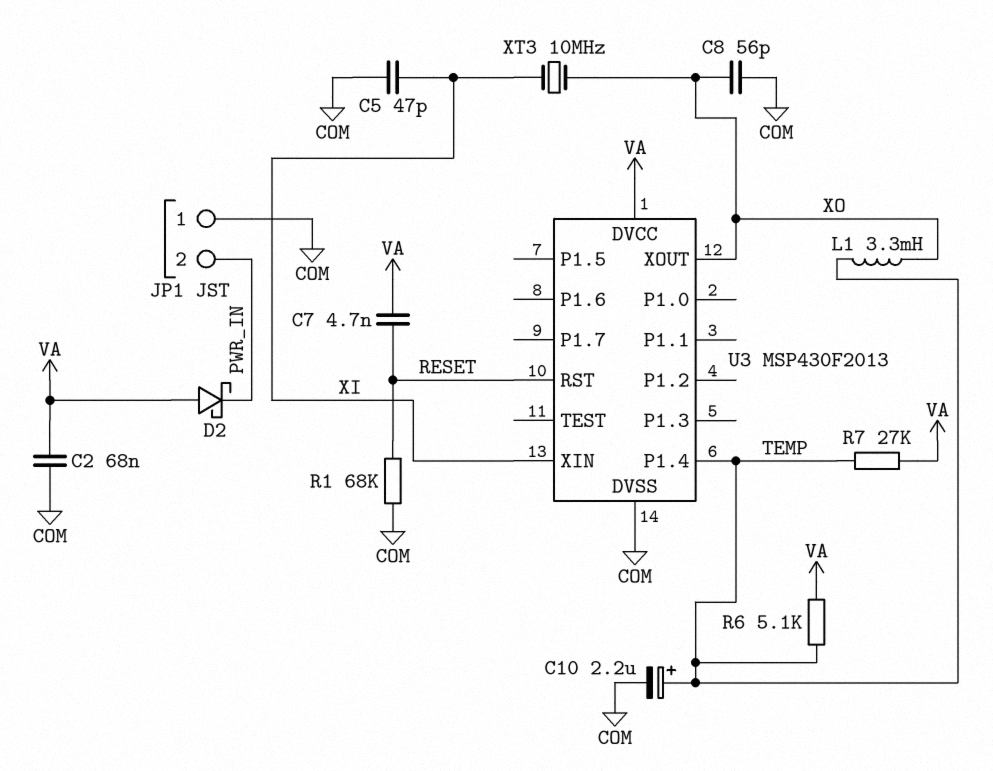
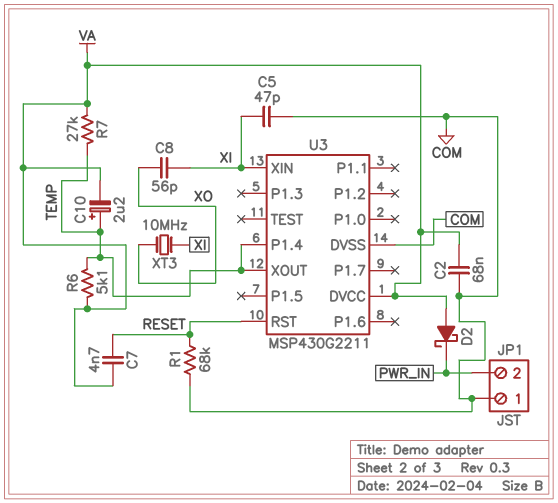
C8: 56pF (COM, XO) -> 56pF (XI, XO)
C10: 2.2uF (plus TEMP, minus COM) -> 2.2uF (plus TEMP, minus VA)
L1: 3.3mH (TEMP, XO) -> none
U3: MSP430F2013 -> MSP430G2211
U3 pin XOUT: XO -> TEMP

